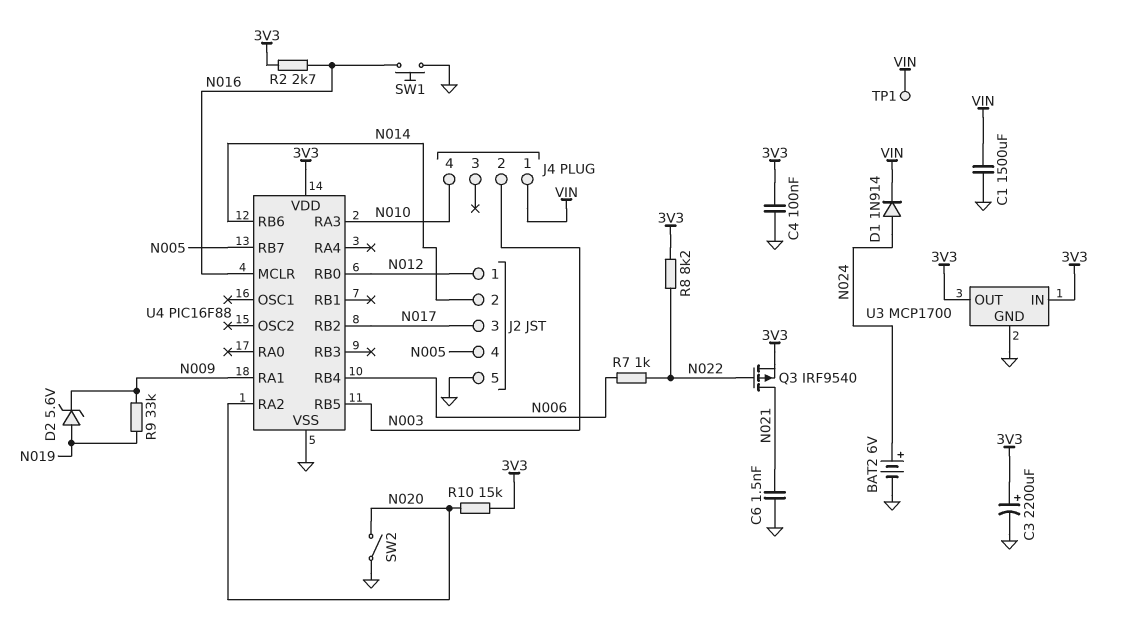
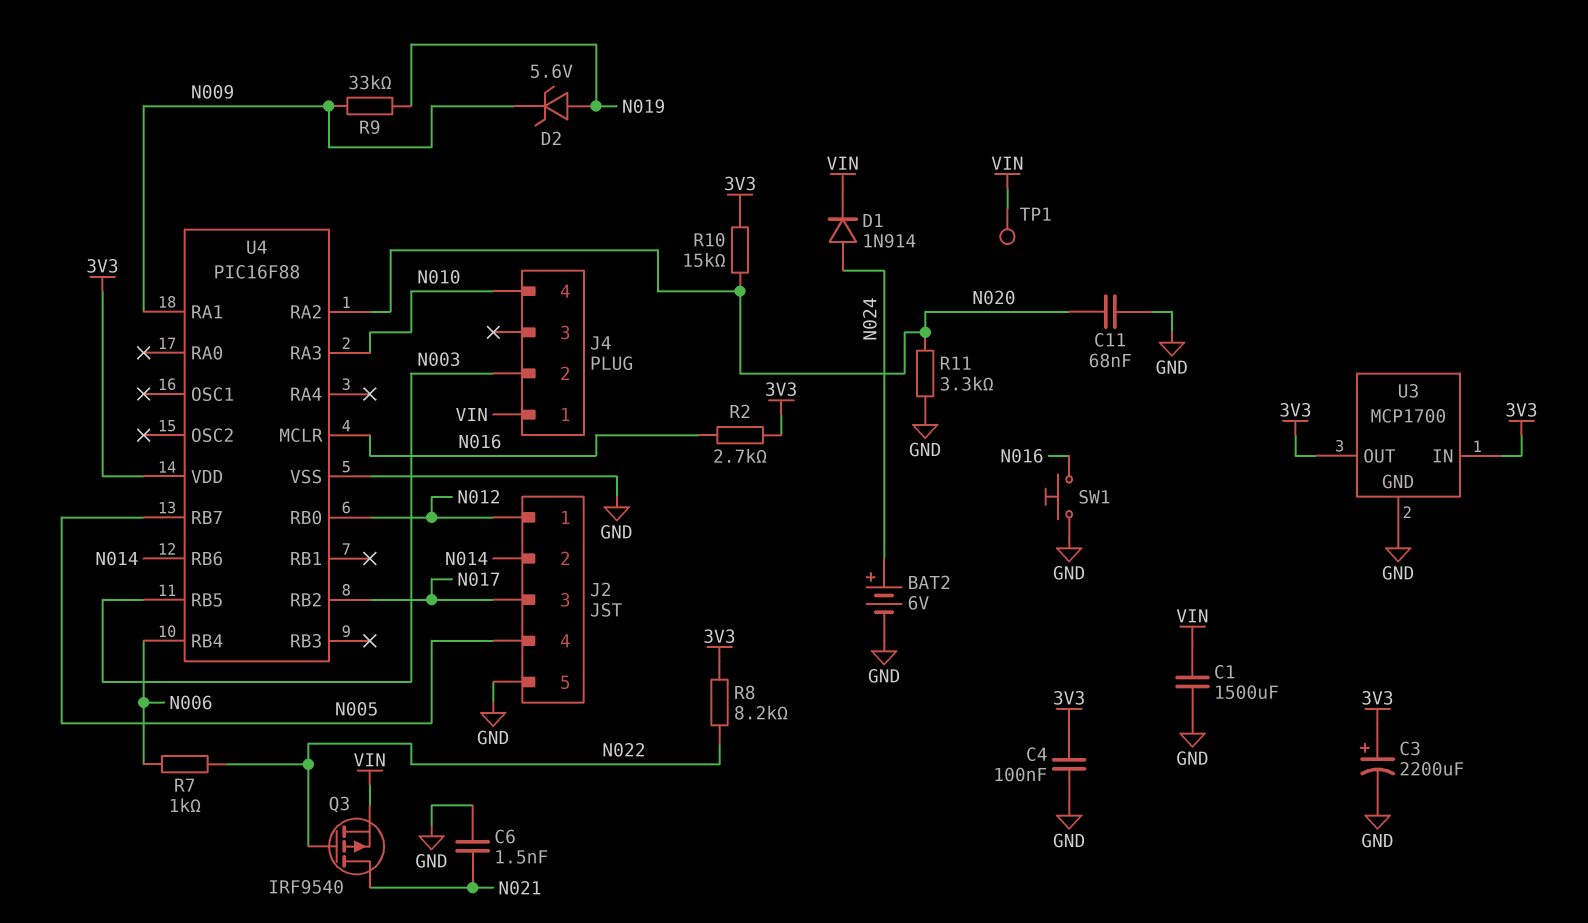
C11: none -> 68nF (GND, N020)
Q3: PMOS IRF9540 (G N022, D N021, S 3V3) -> PMOS IRF9540 (G N022, D N021, S VIN)
R11: none -> 3.3k (GND, N020)
SW2: switch (GND, N020) -> none

